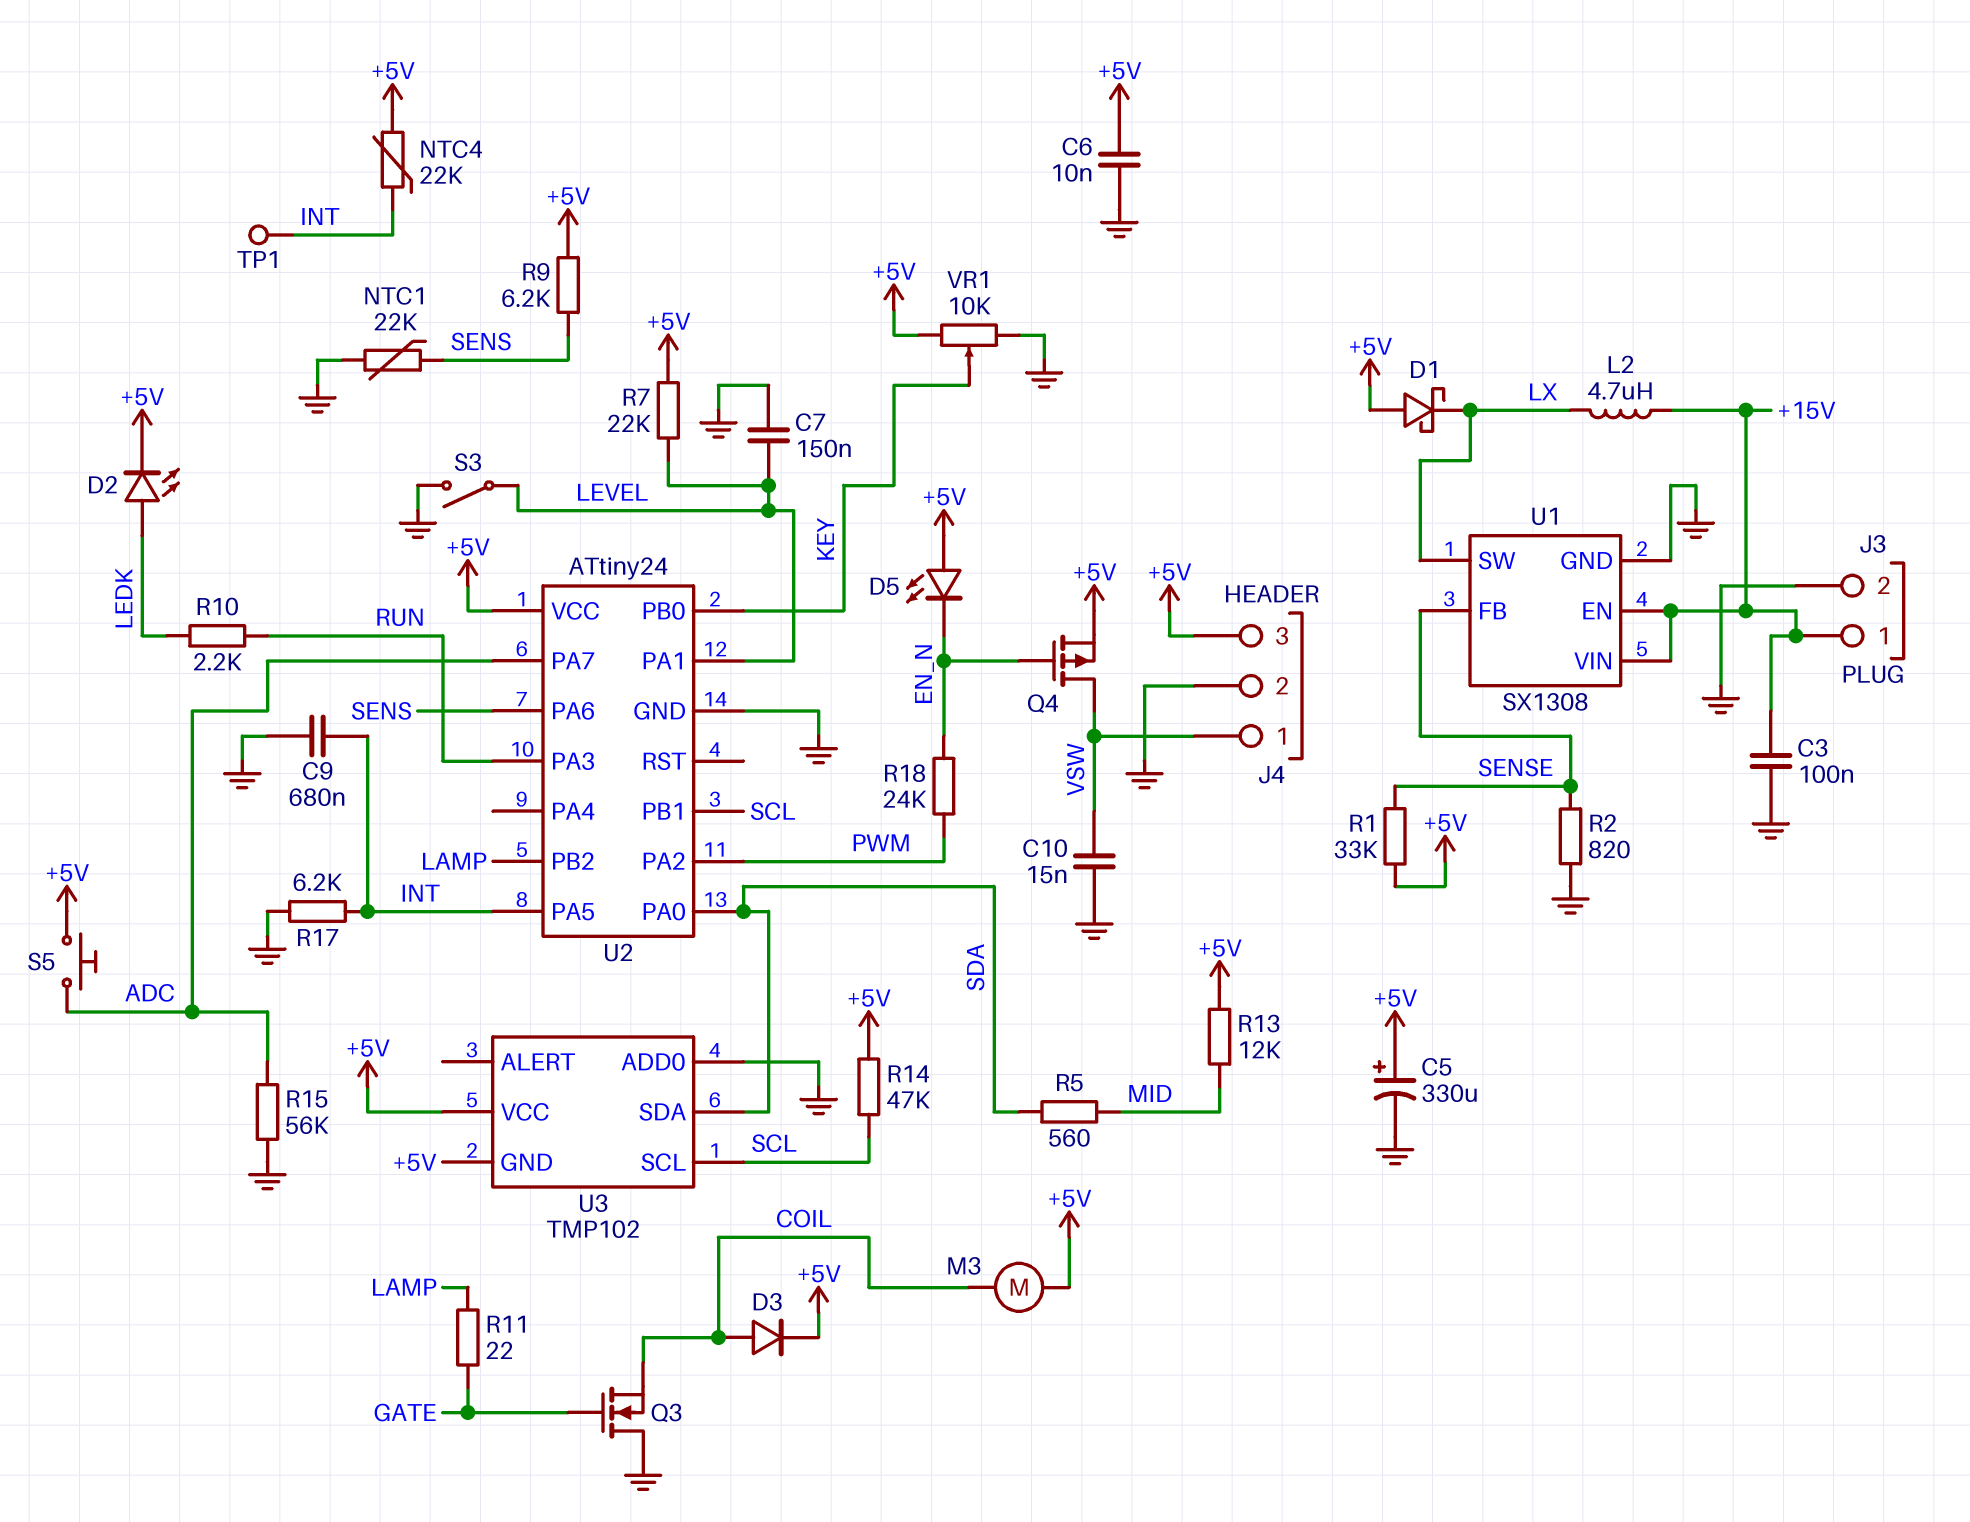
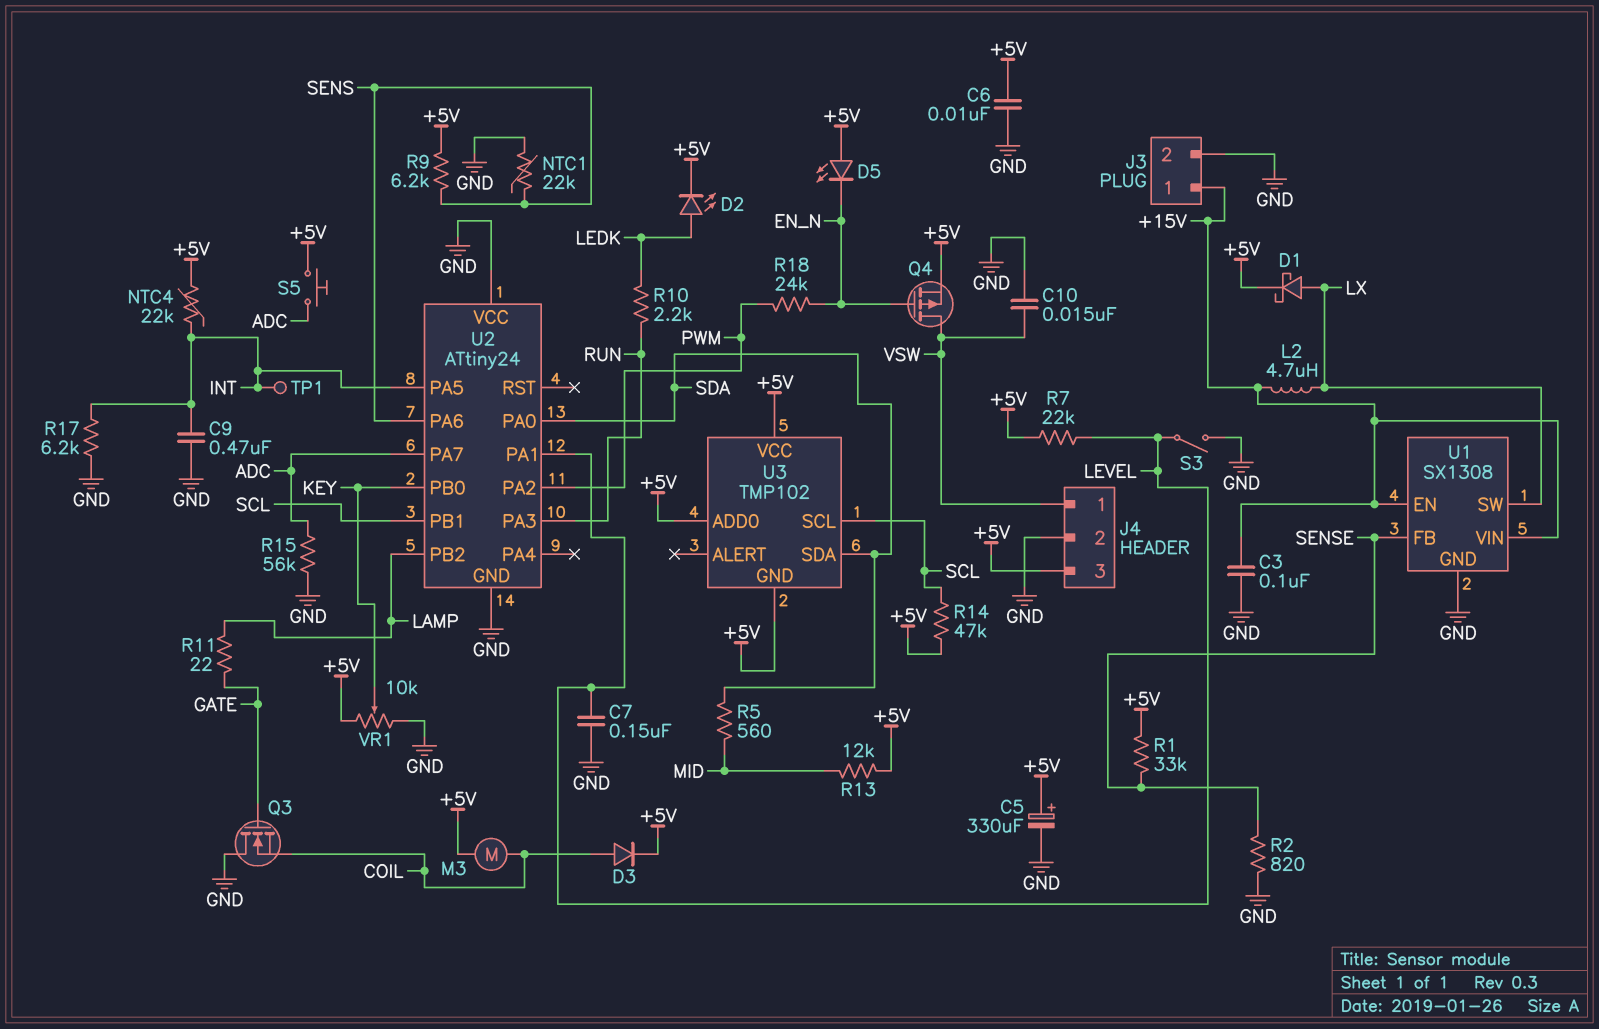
C9: 680nF (GND, INT) -> 470nF (GND, INT)
D1: schottky (A +5V, K LX) -> schottky (A LX, K +5V)
U2 pin VCC: +5V -> GND
U3 pin ADD0: GND -> +5V

